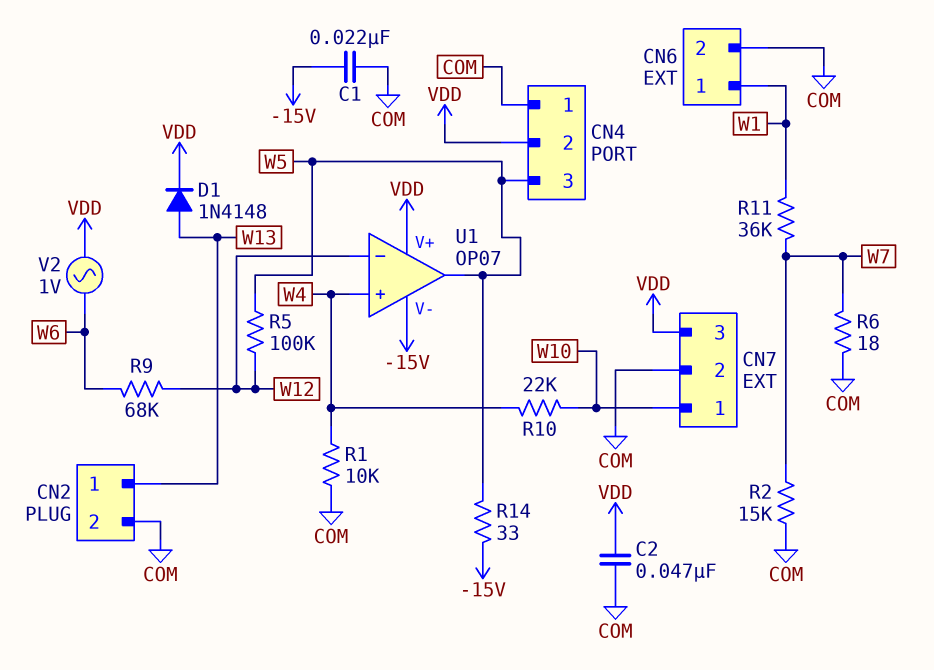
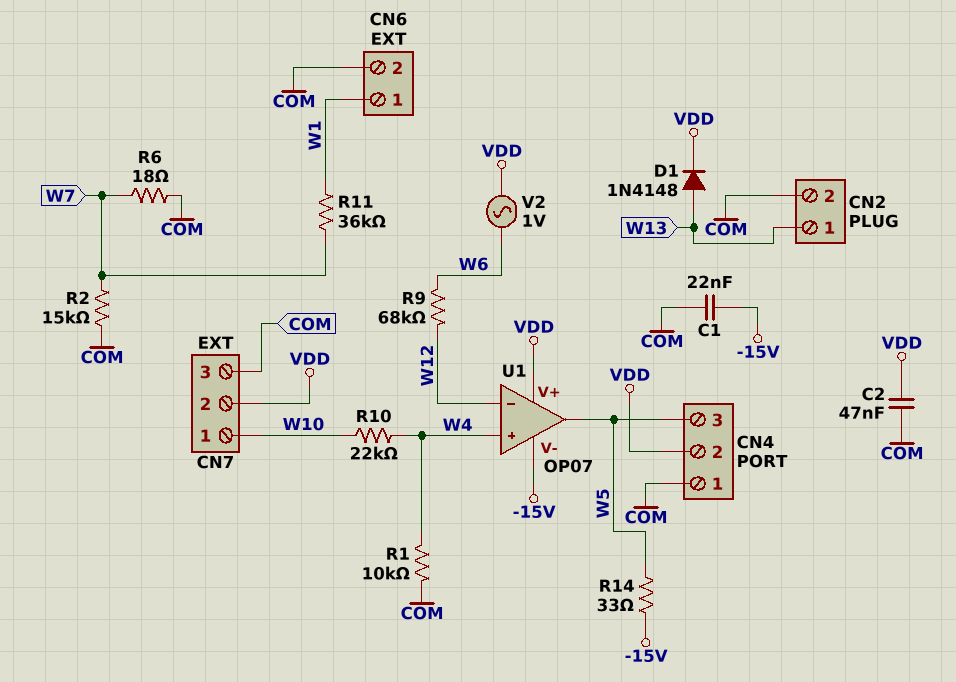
CN7 pin 2: COM -> VDD
CN7 pin 3: VDD -> COM
R5: 100k (W5, W12) -> none

